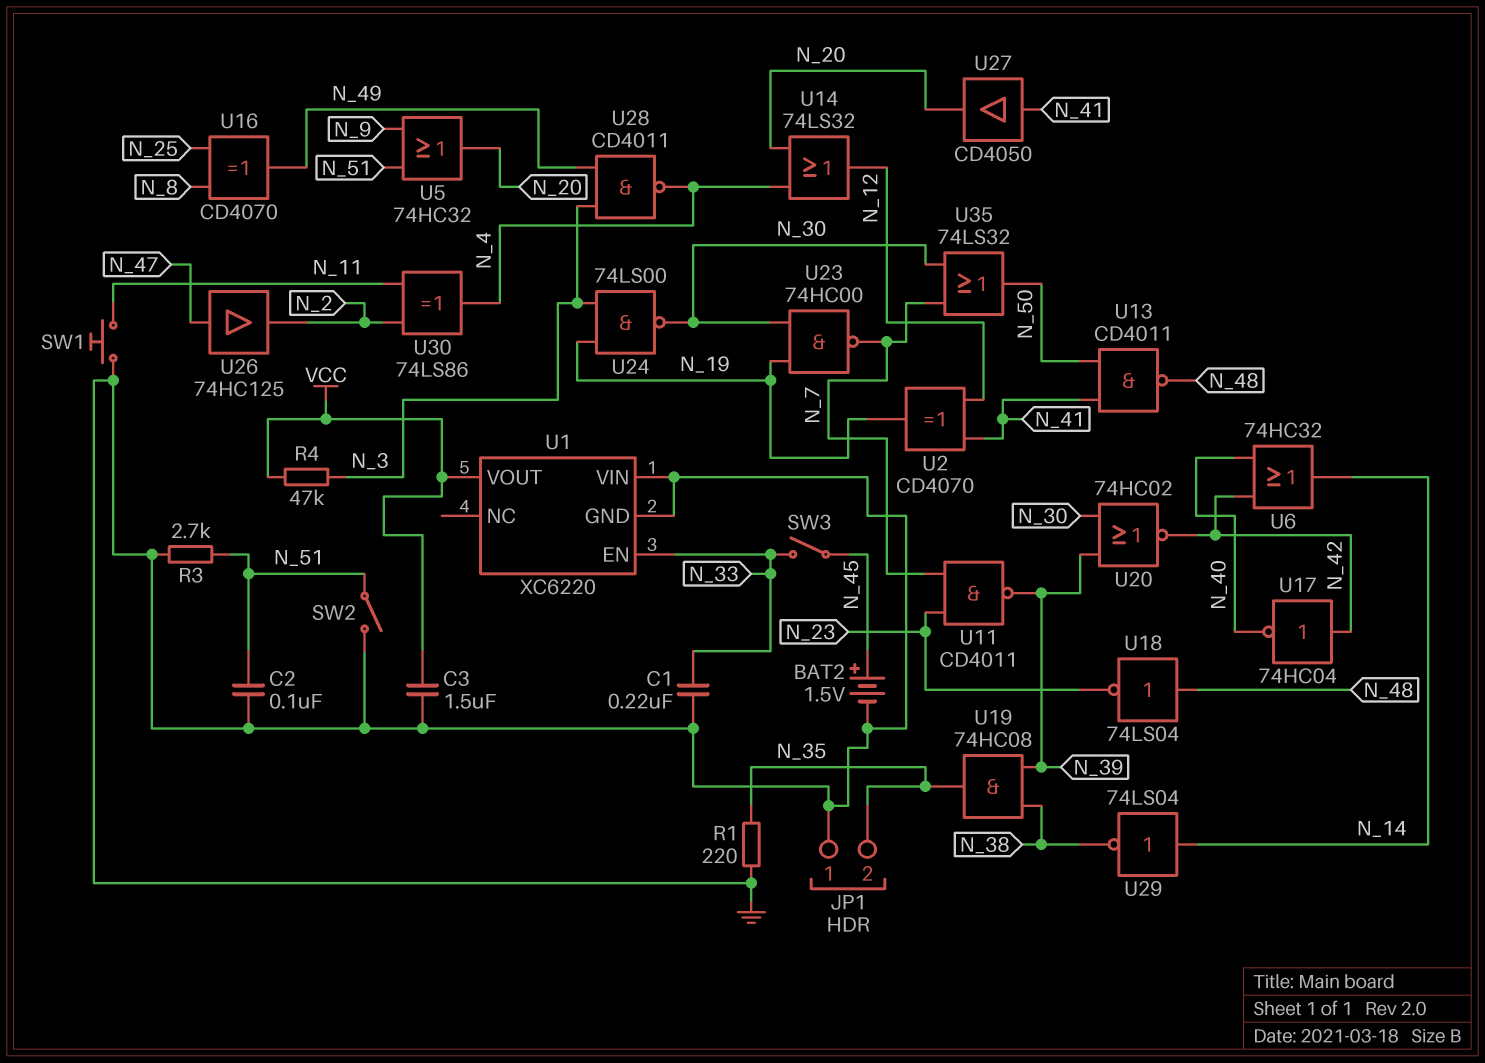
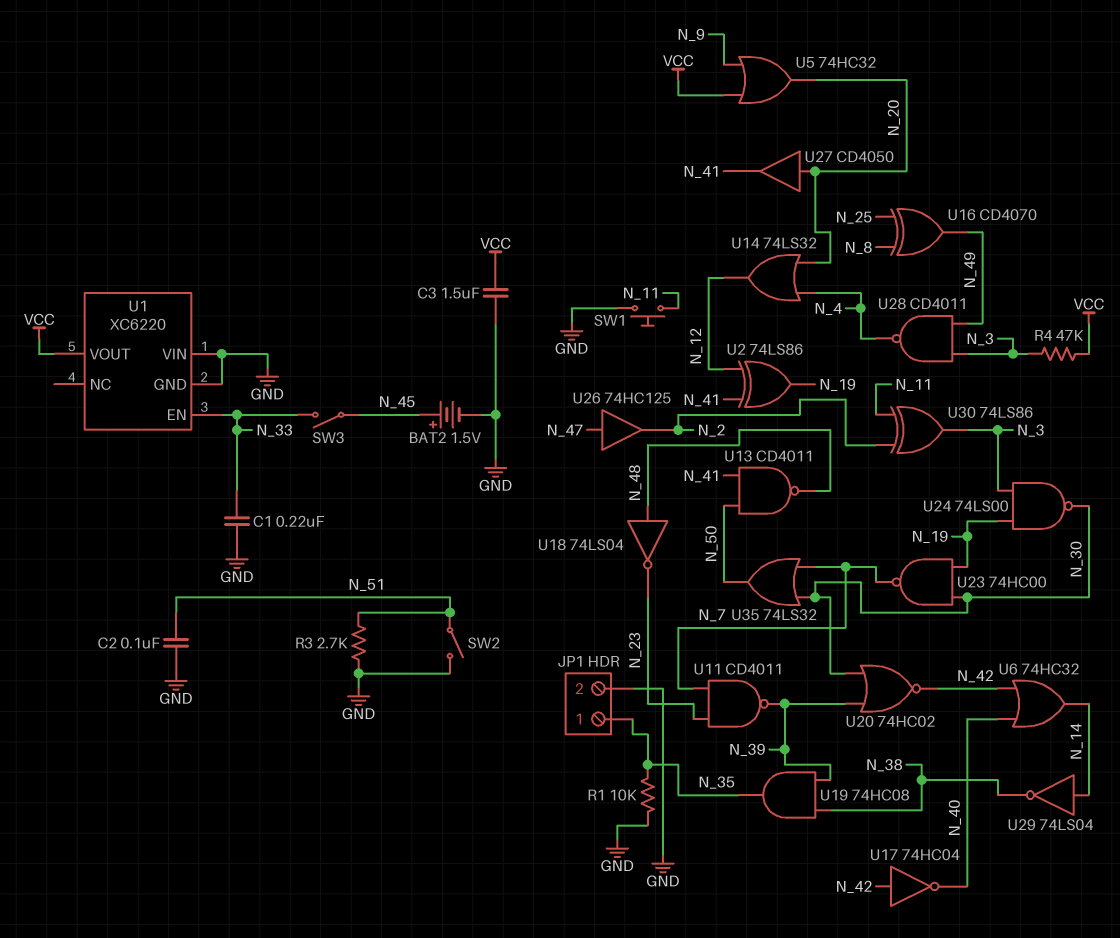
JP1 pin 1: GND -> N_35
JP1 pin 2: N_35 -> GND
R1: 220 (GND, N_35) -> 10k (GND, N_35)
U2: XOR CD4070 (in N_12, in N_41, out N_19) -> XOR 74LS86 (in N_12, in N_41, out N_19)
U5: OR 74HC32 (in N_9, in N_51, out N_20) -> OR 74HC32 (in N_9, in VCC, out N_20)
U27: buffer CD4050 (in N_41, out N_20) -> buffer CD4050 (in N_20, out N_41)
U30: XOR 74LS86 (in N_2, in N_11, out N_4) -> XOR 74LS86 (in N_2, in N_11, out N_3)

